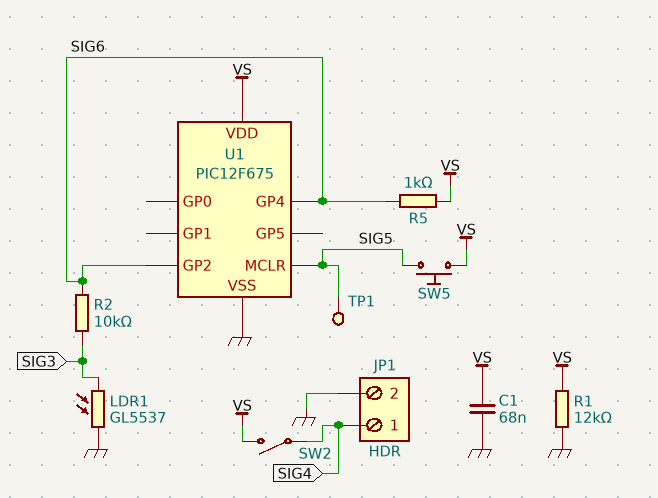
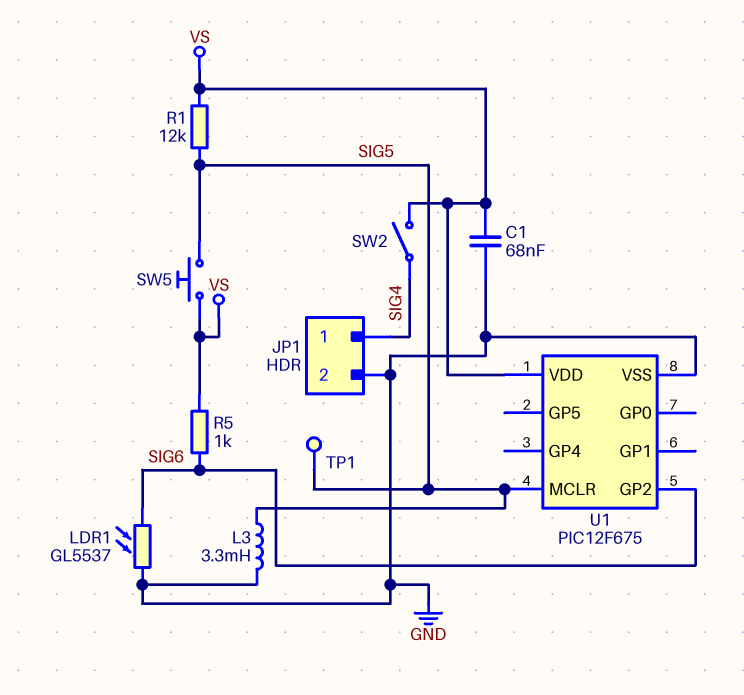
L3: none -> 3.3mH (GND, SIG5)
LDR1: GL5537 (GND, SIG3) -> GL5537 (GND, SIG6)
R1: 12k (GND, VS) -> 12k (SIG5, VS)
R2: 10k (SIG3, SIG6) -> none
U1 pin GP4: SIG6 -> none

